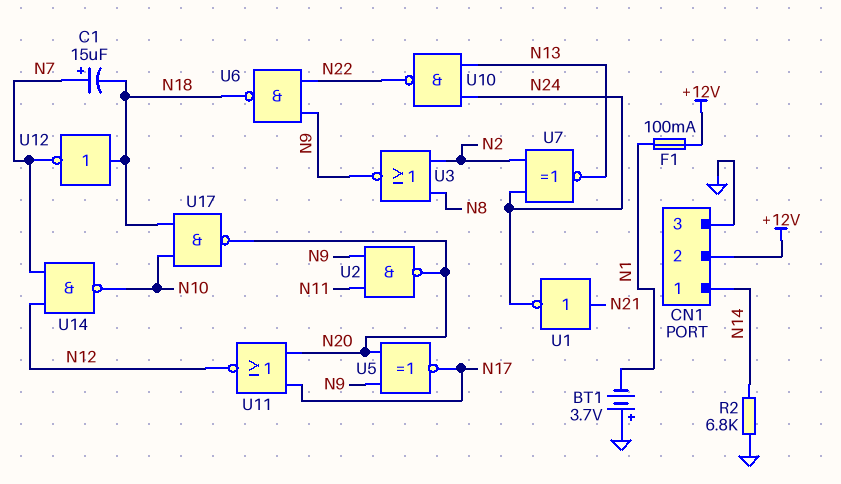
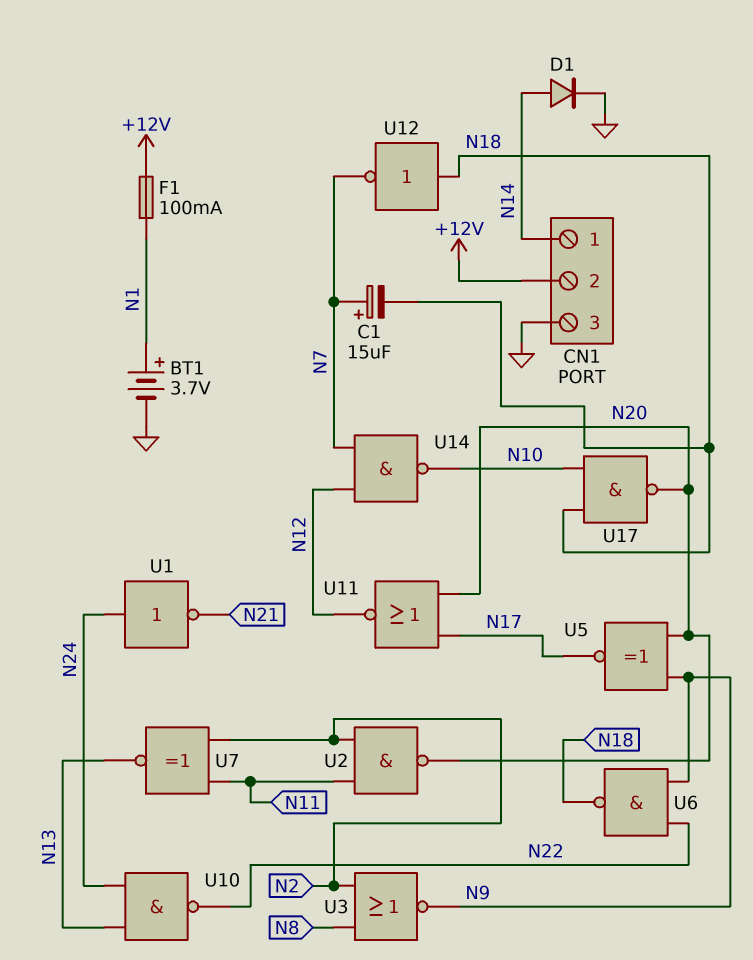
BT1: 3.7V (plus GND, minus N1) -> 3.7V (plus N1, minus GND)
D1: none -> diode (A N14, K GND)
R2: 6.8k (GND, N14) -> none
U1: NOT (in N21, out N24) -> NOT (in N24, out N21)
U2: NAND (in N9, in N11, out N20) -> NAND (in N2, in N11, out N20)
U7: XNOR (in N2, in N24, out N13) -> XNOR (in N2, in N11, out N13)

